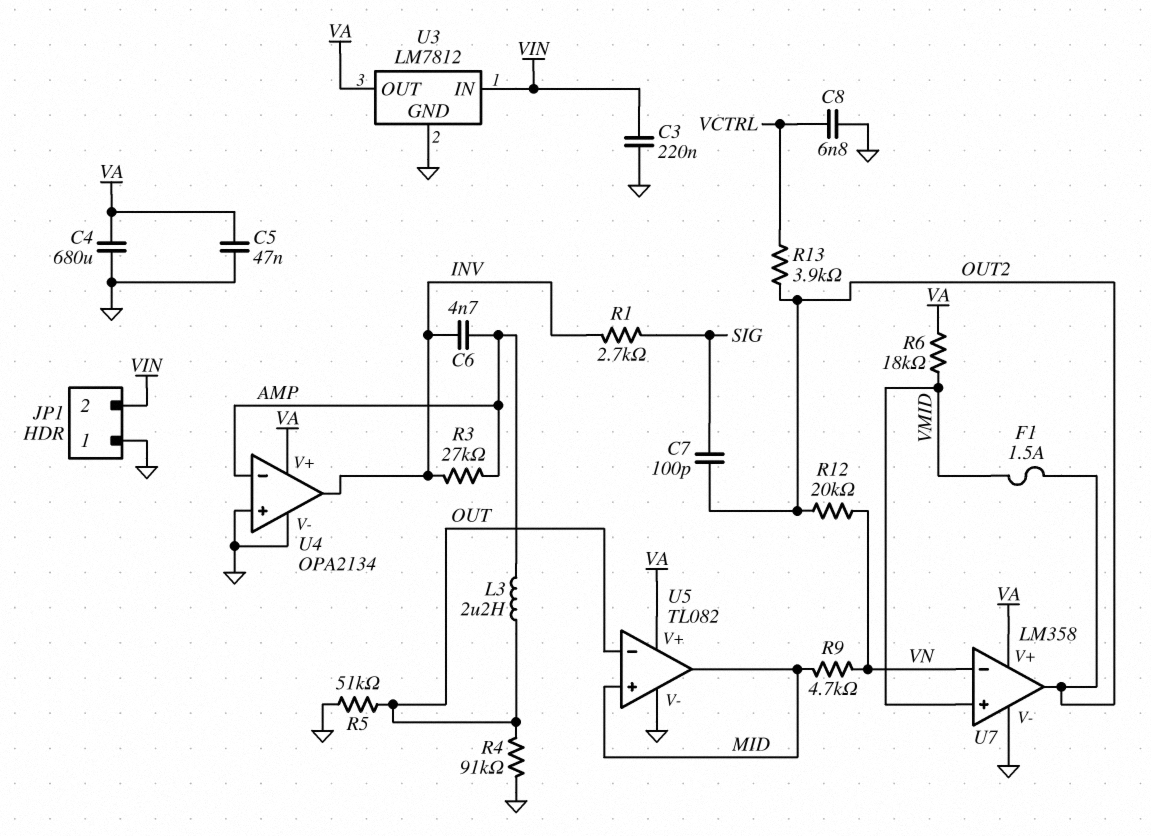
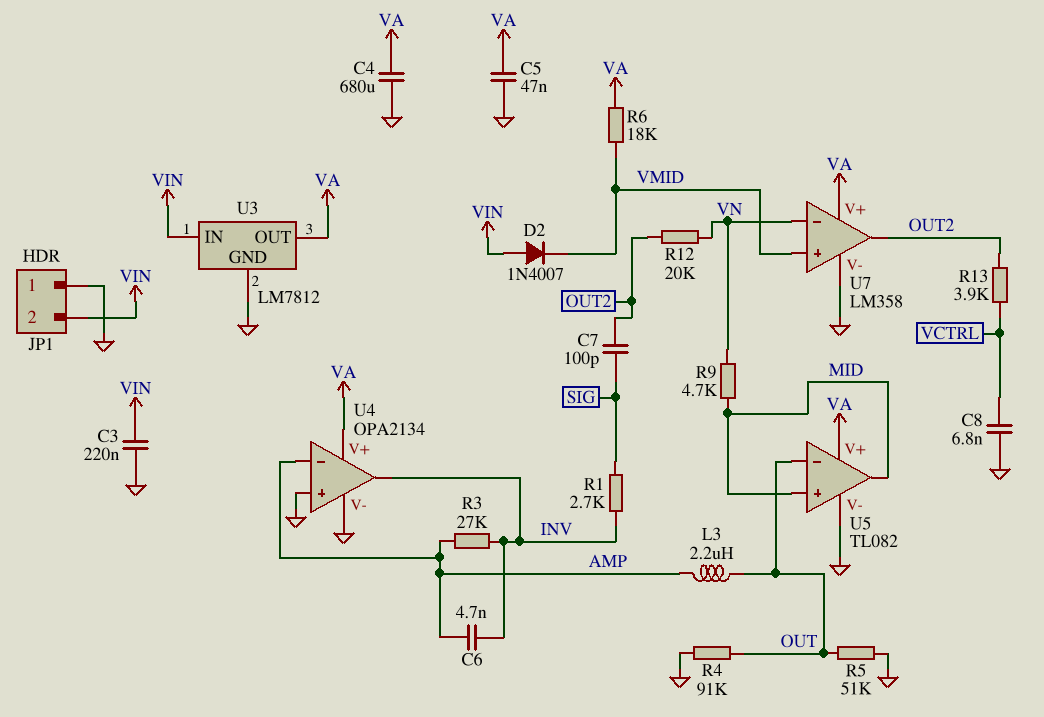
D2: none -> diode 1N4007 (A VIN, K VMID)
F1: 1.5A (OUT2, VMID) -> none

